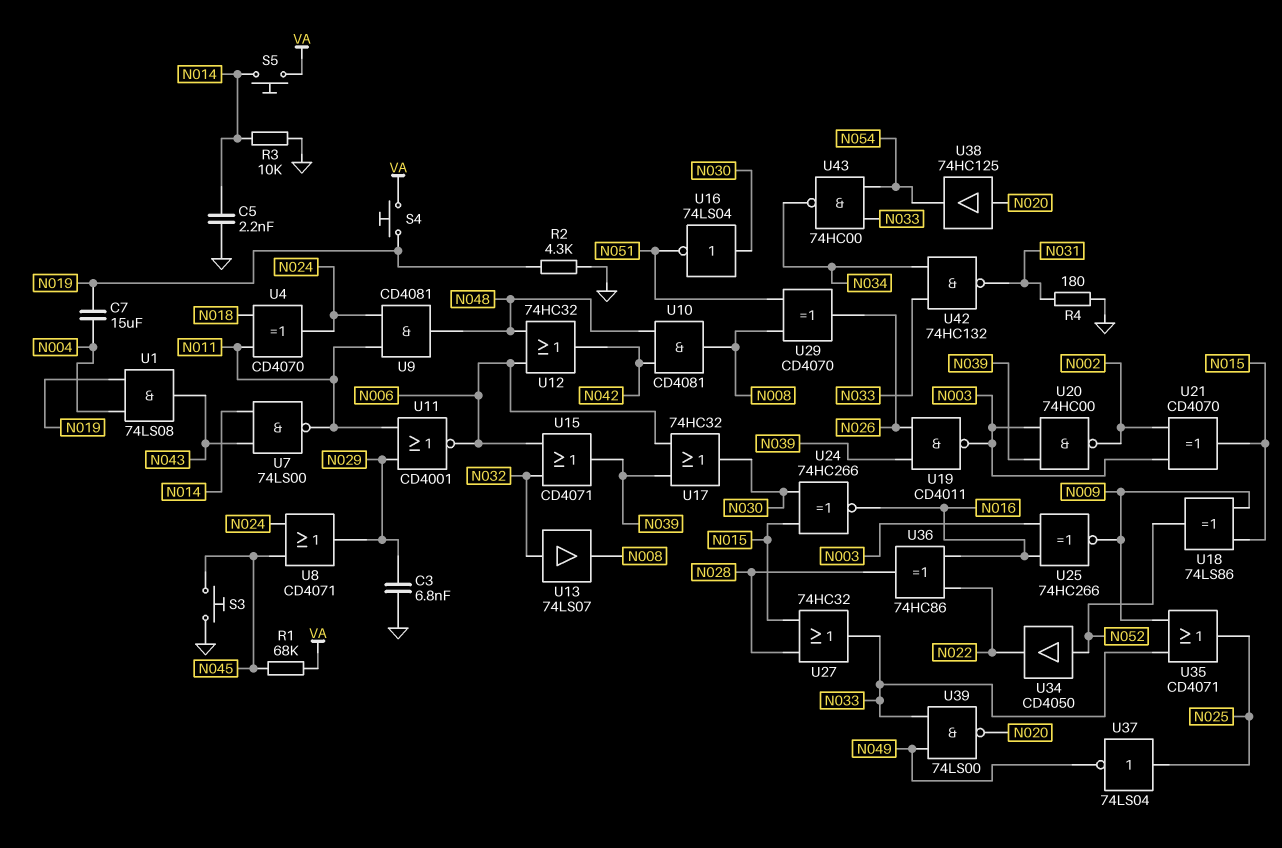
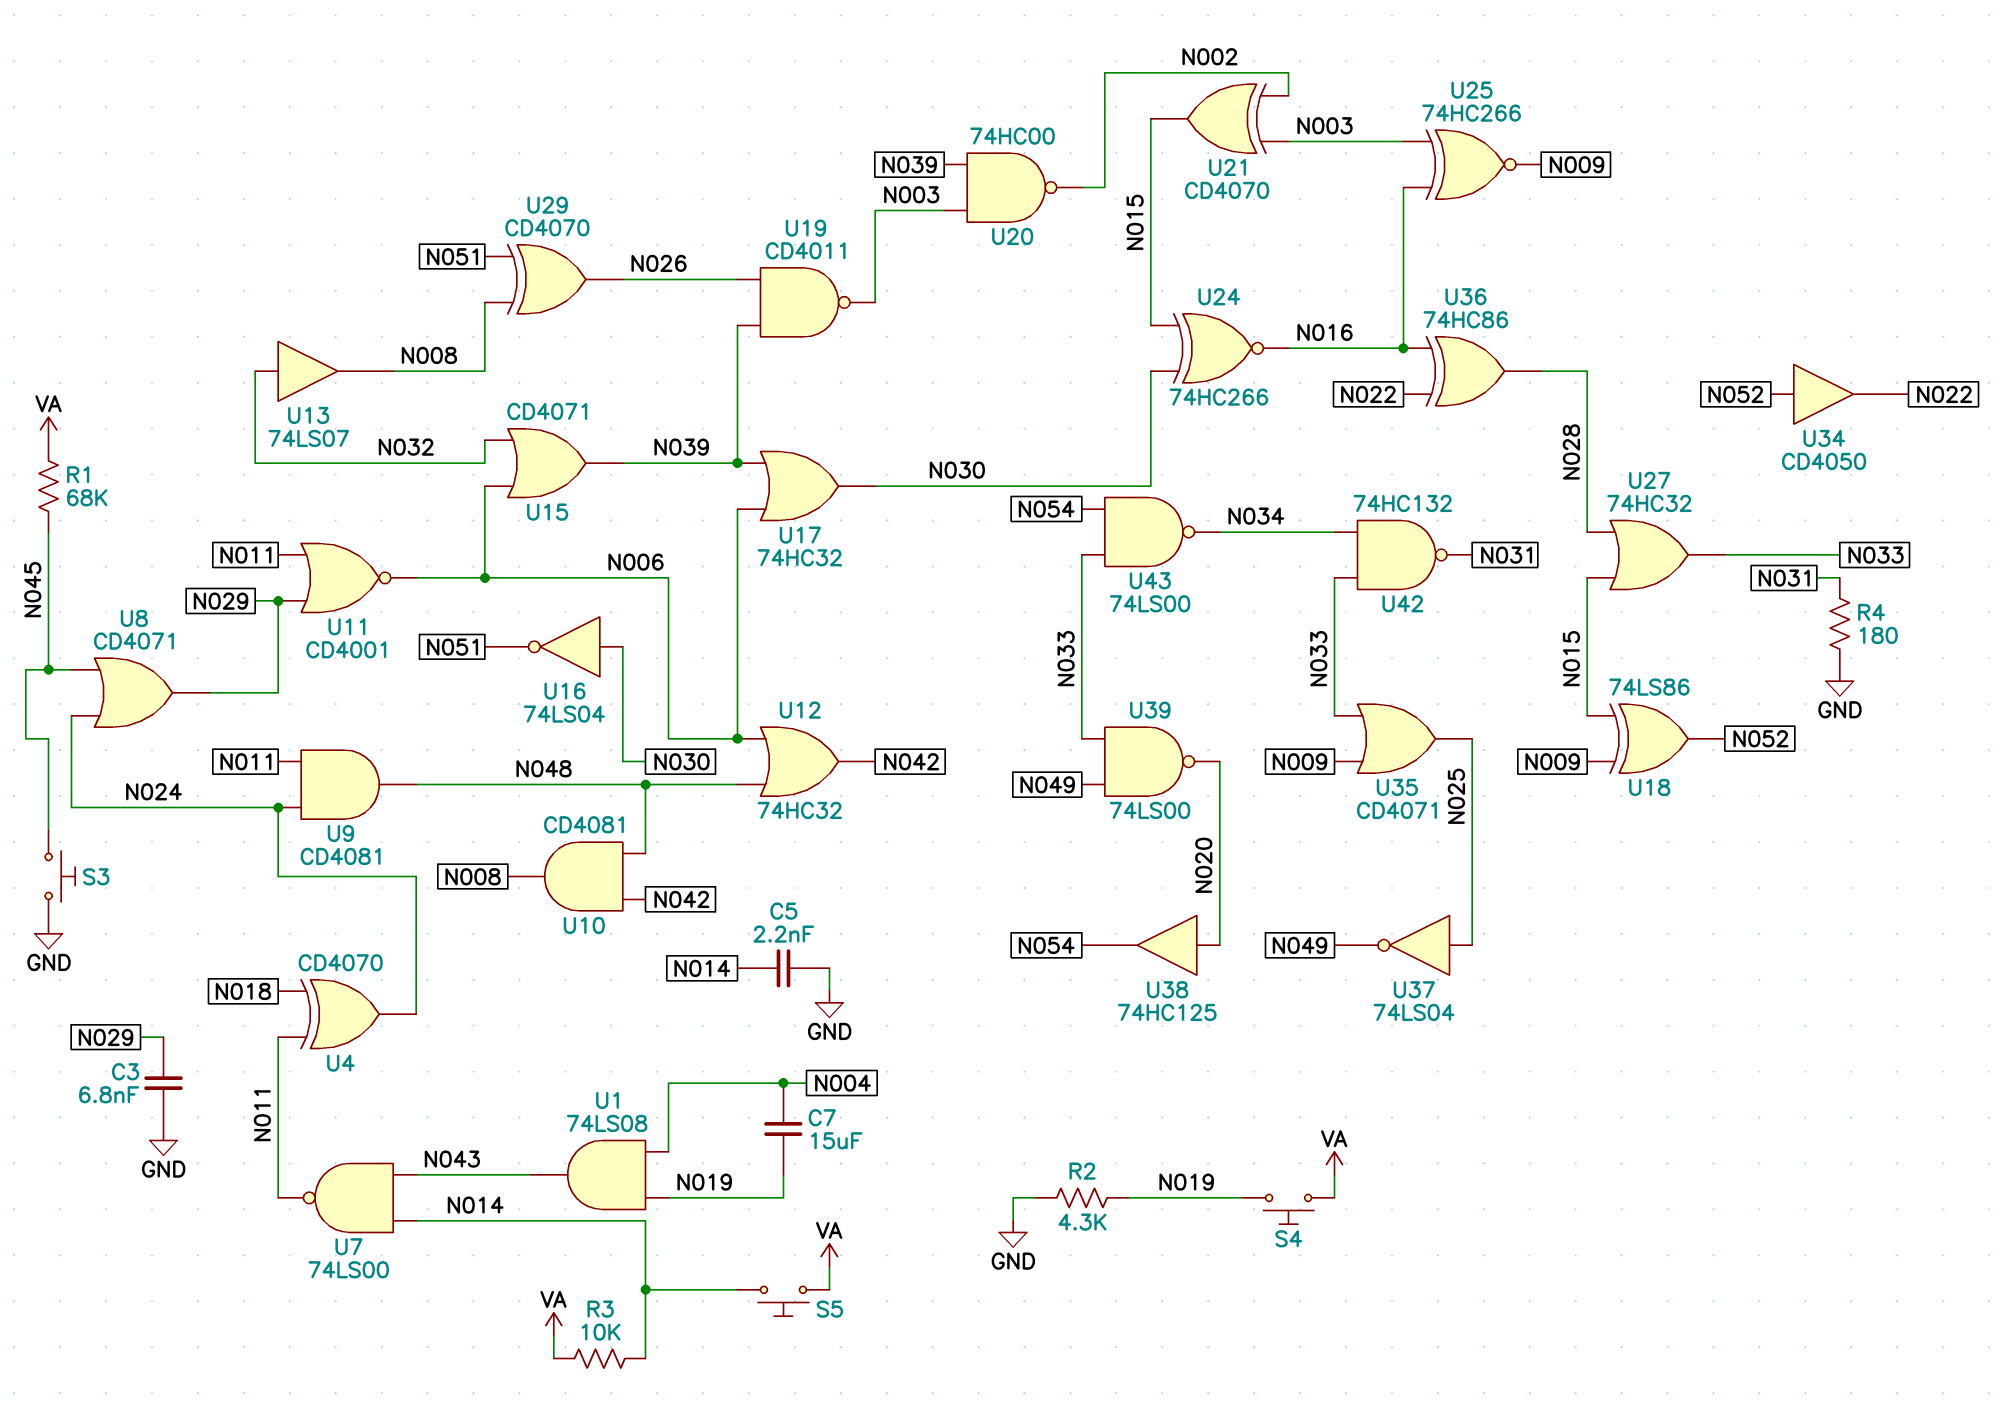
R3: 10k (GND, N014) -> 10k (N014, VA)
U43: NAND 74HC00 (in N033, in N054, out N034) -> NAND 74LS00 (in N033, in N054, out N034)

